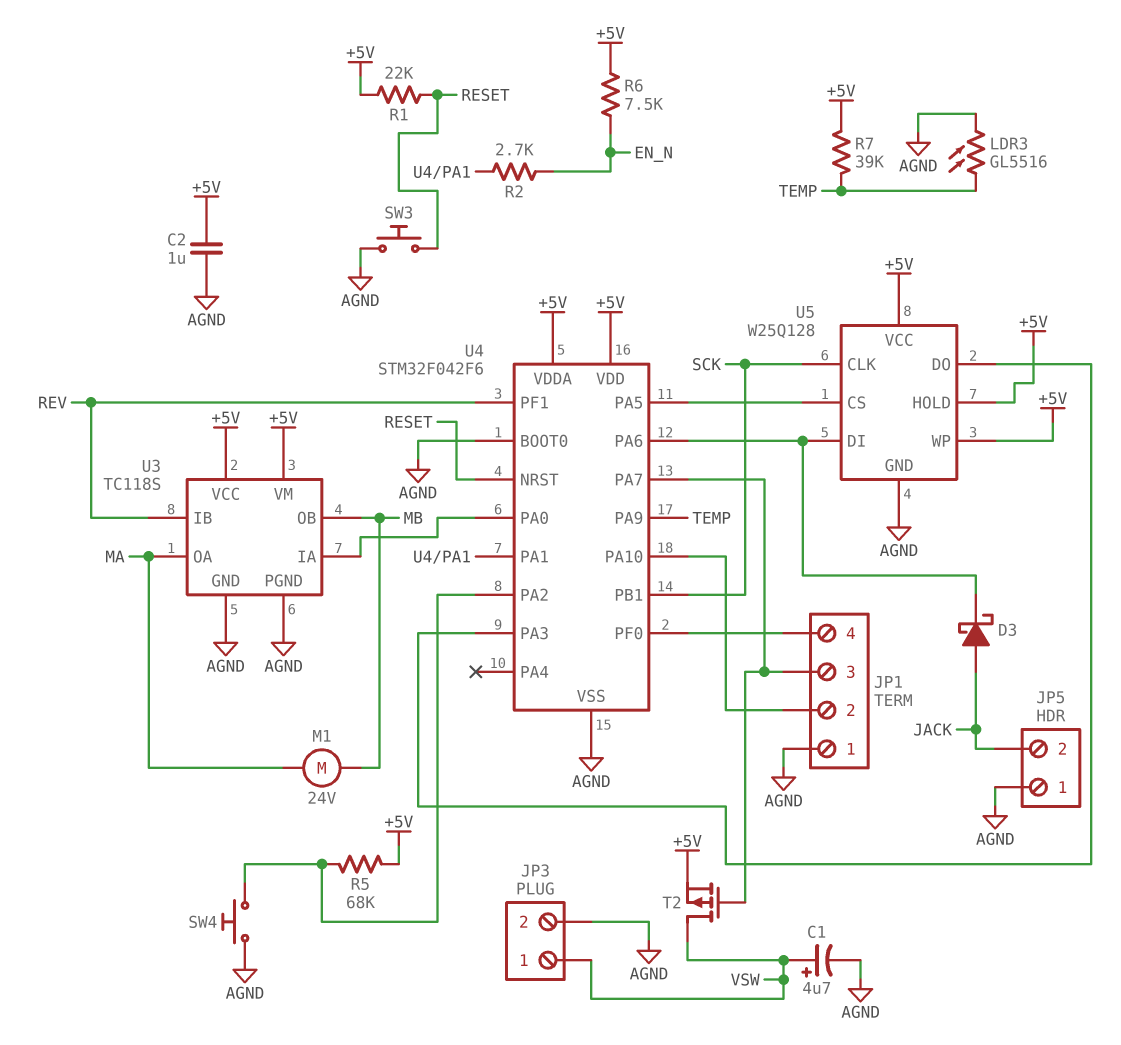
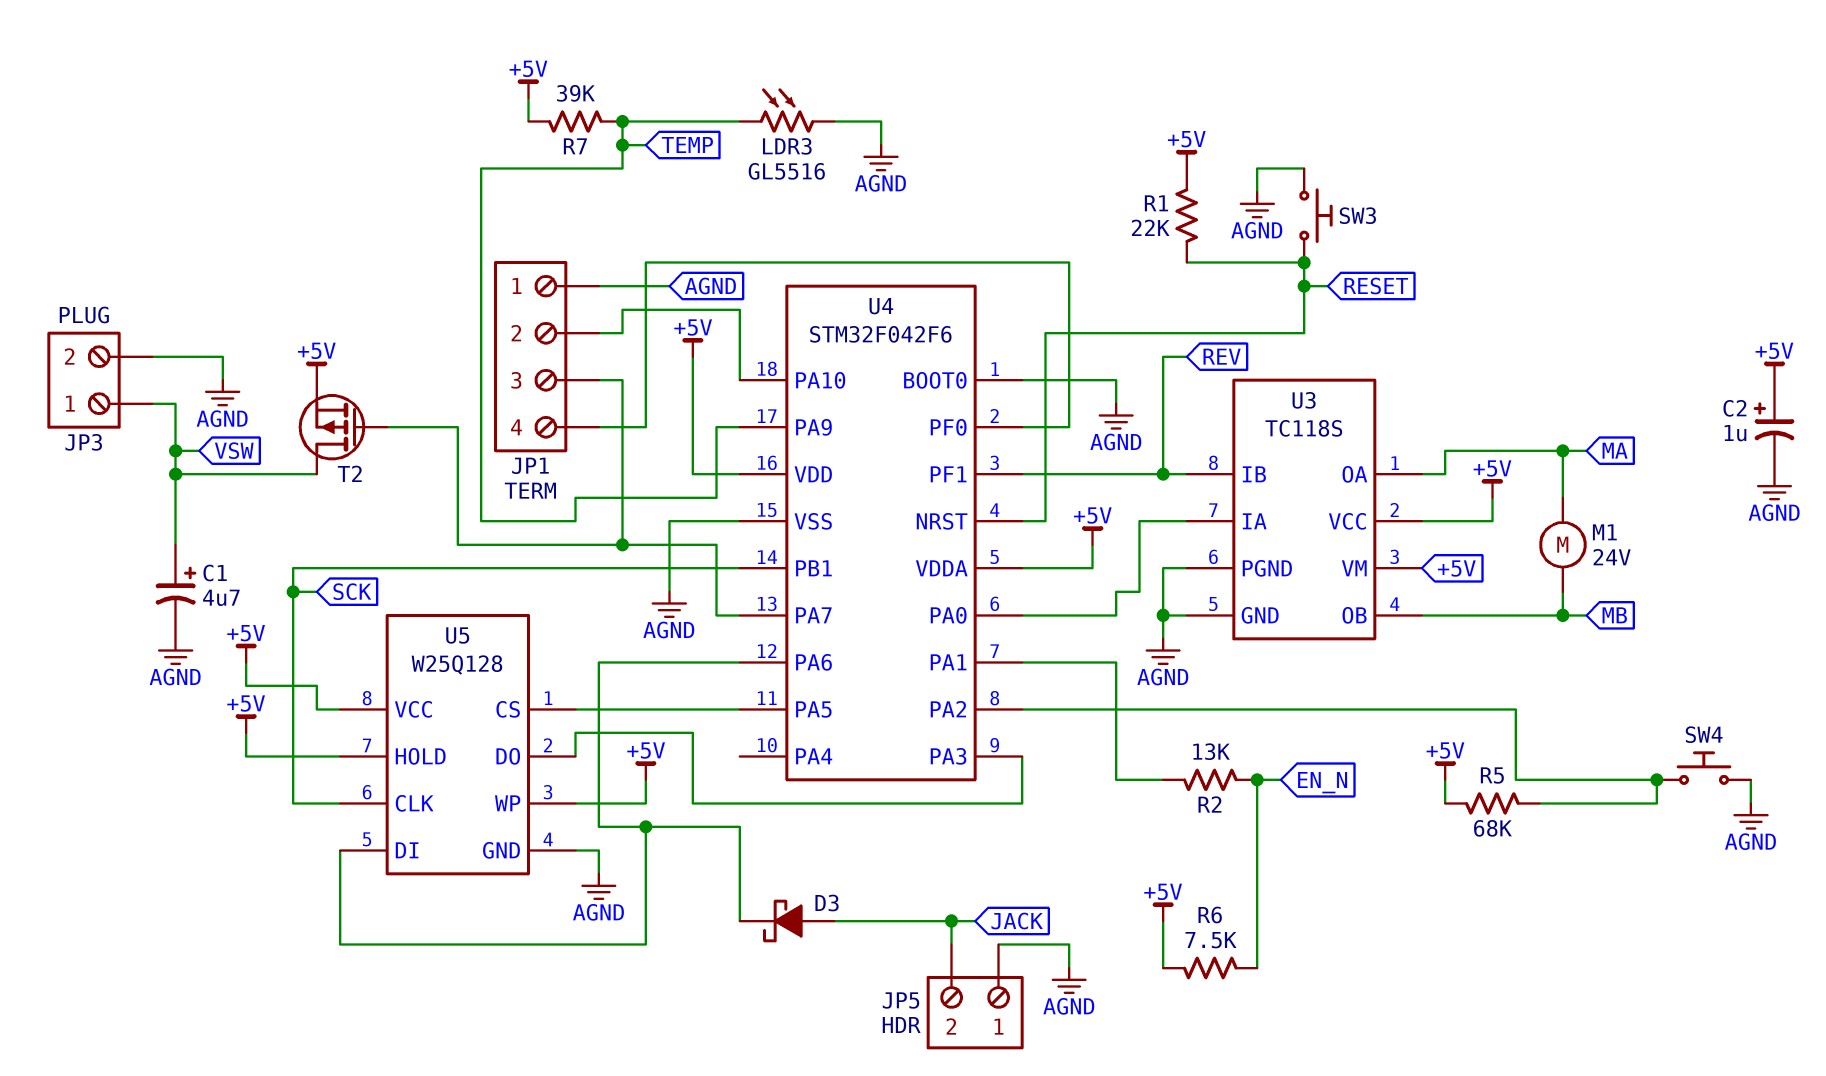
C2: 1uF (+5V, AGND) -> 1uF (plus +5V, minus AGND)
R2: 2.7k (EN_N, U4/PA1) -> 13k (EN_N, U4/PA1)

